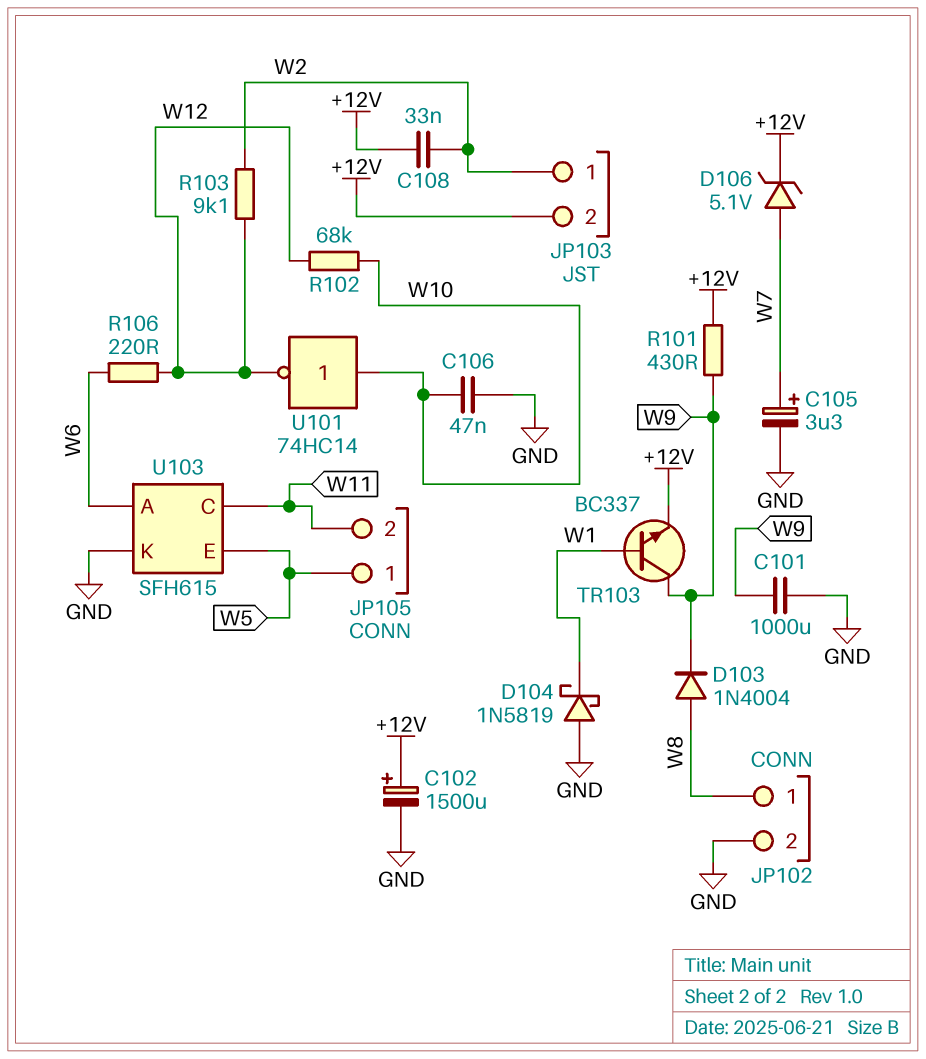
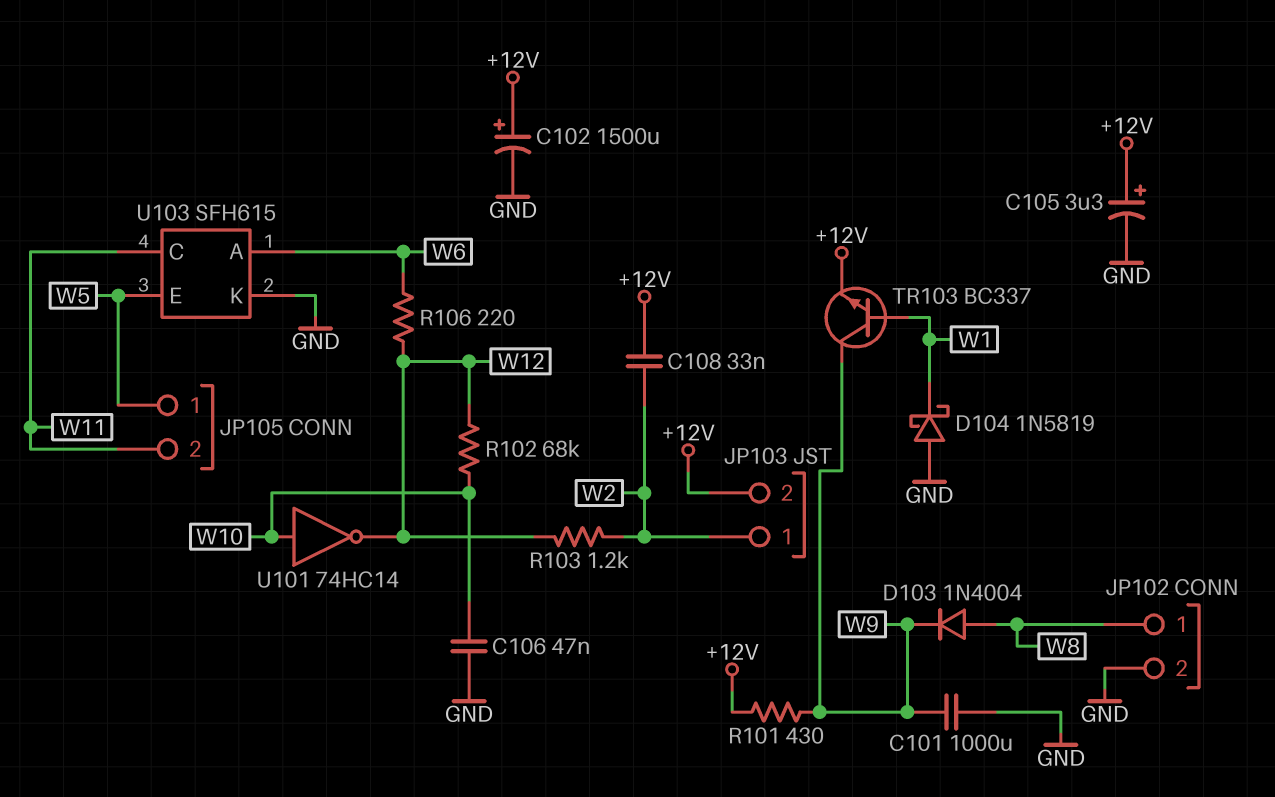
C105: 3.3uF (plus W7, minus GND) -> 3.3uF (plus +12V, minus GND)
D106: zener 5.1V (A W7, K +12V) -> none
R103: 9.1k (W2, W12) -> 1.2k (W2, W12)

